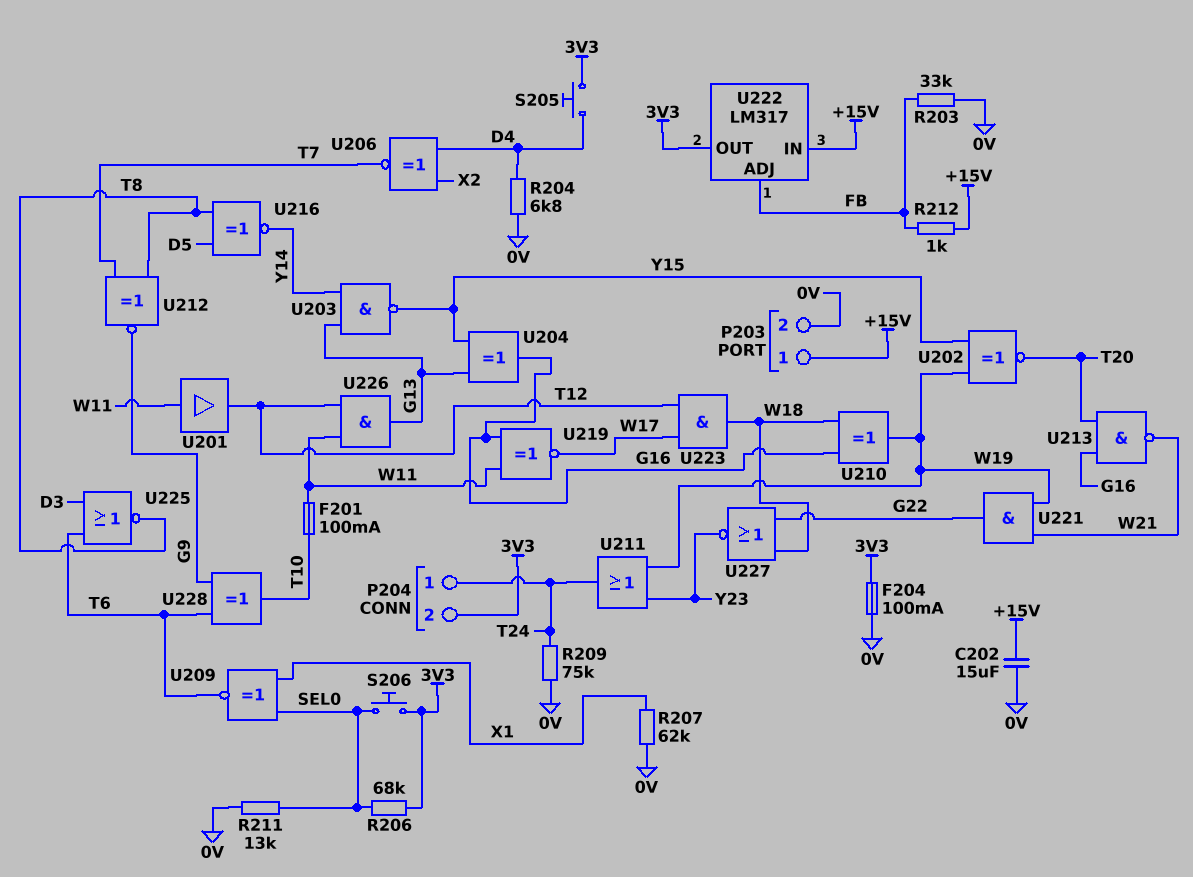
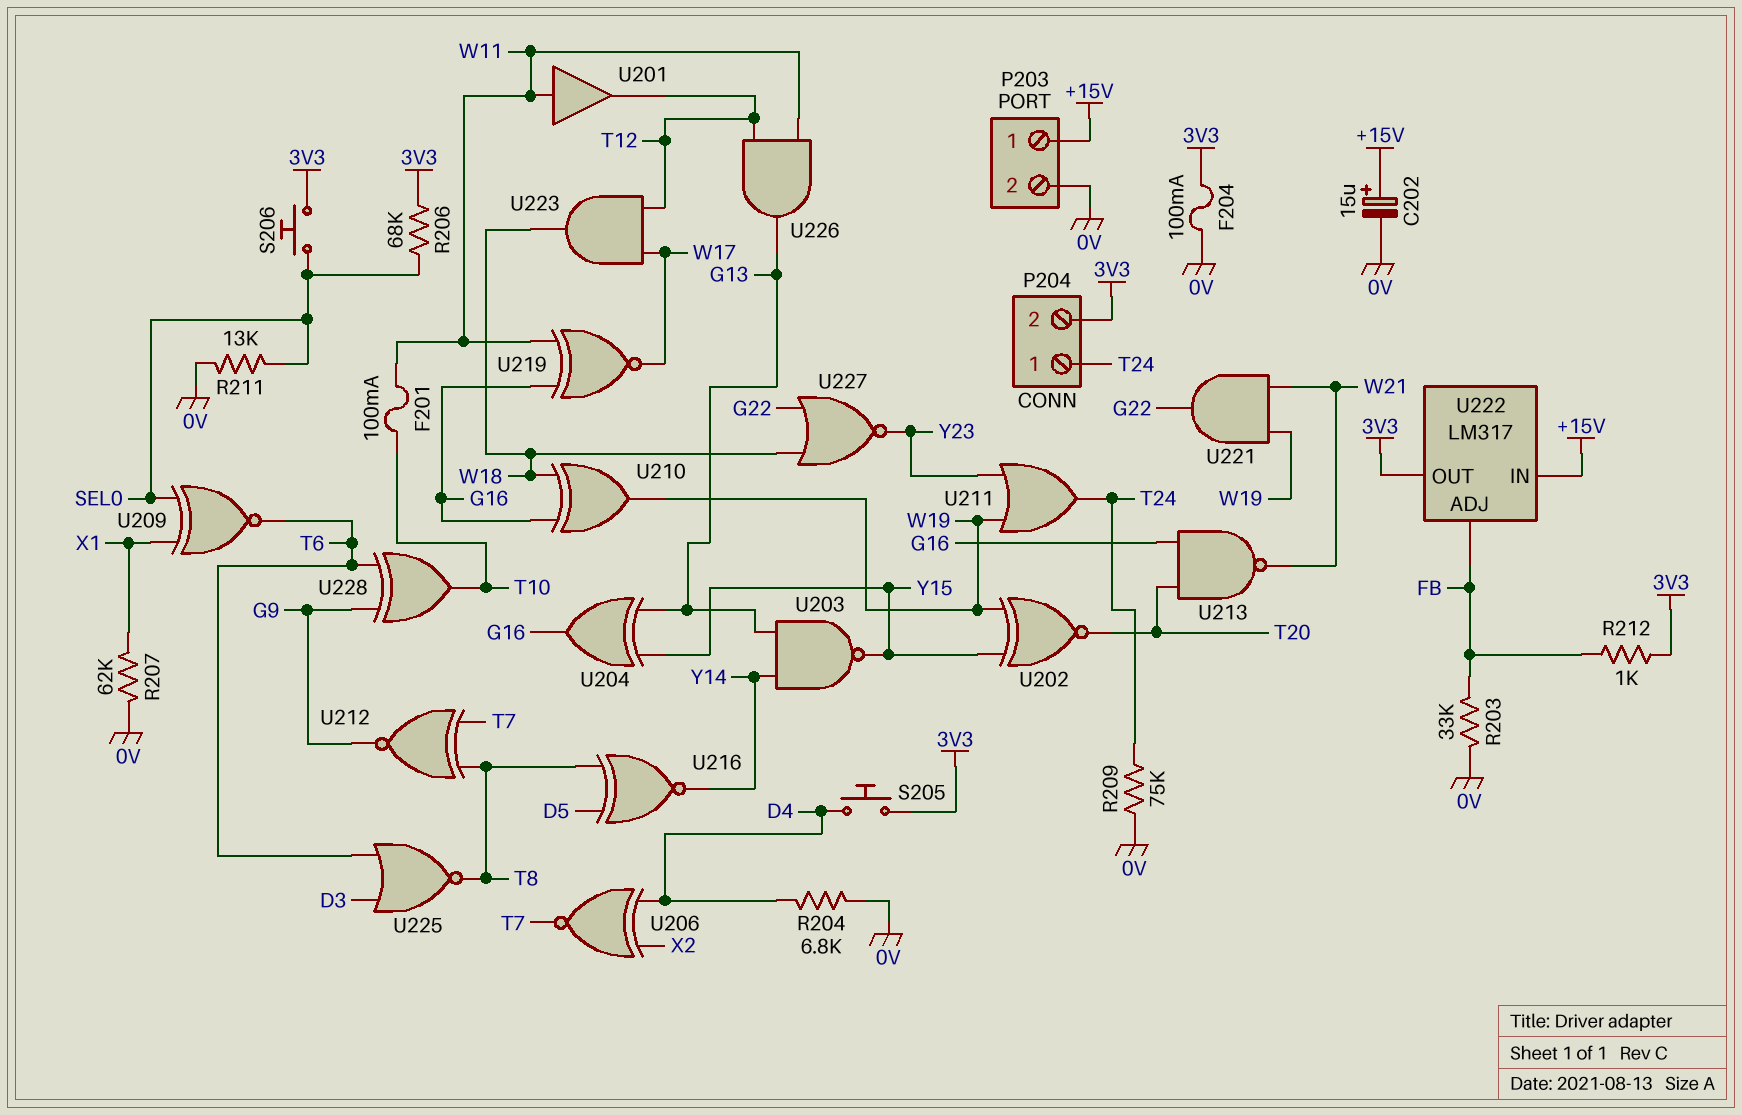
C202: 15uF (+15V, 0V) -> 15uF (plus +15V, minus 0V)
R212: 1k (+15V, FB) -> 1k (3V3, FB)

